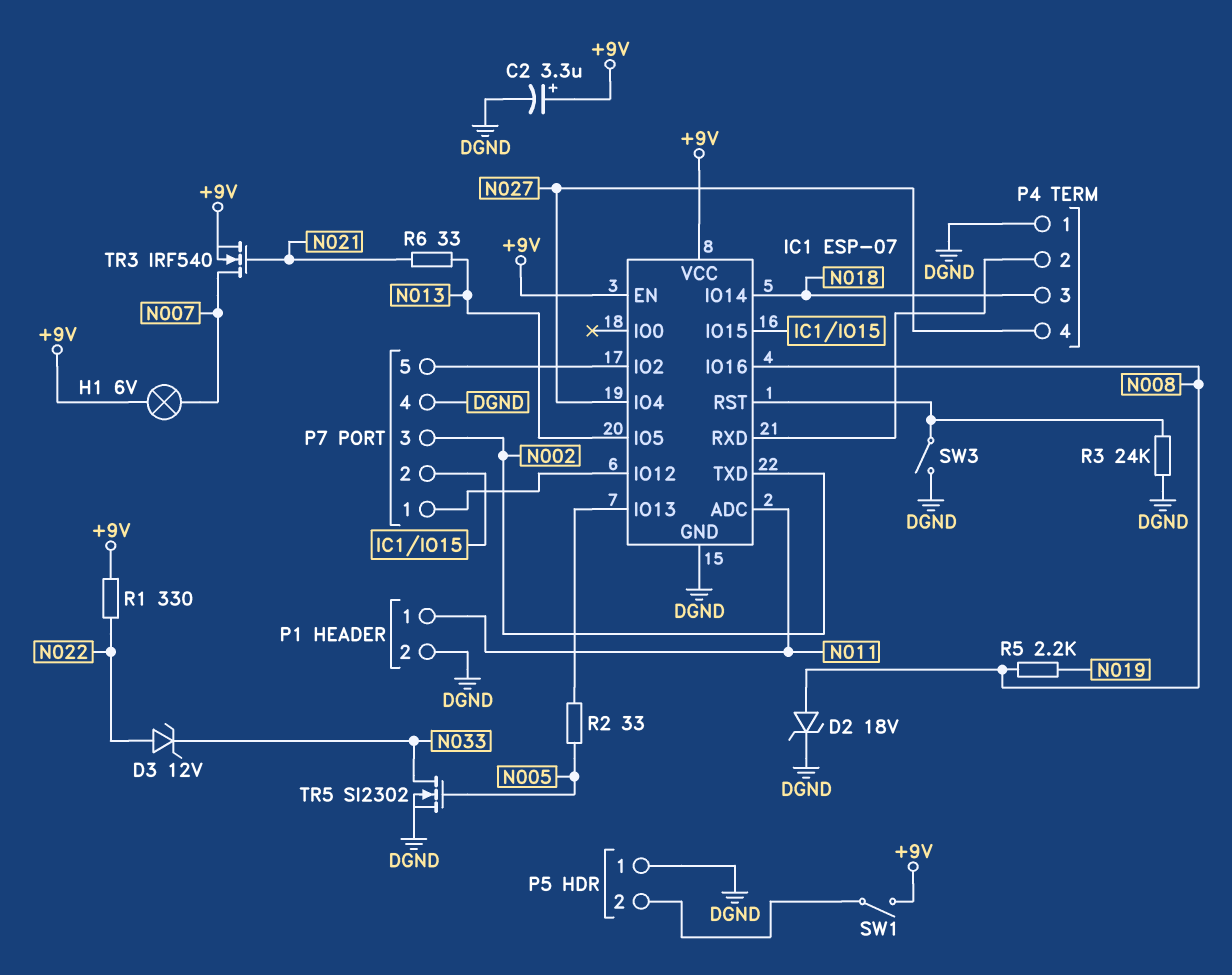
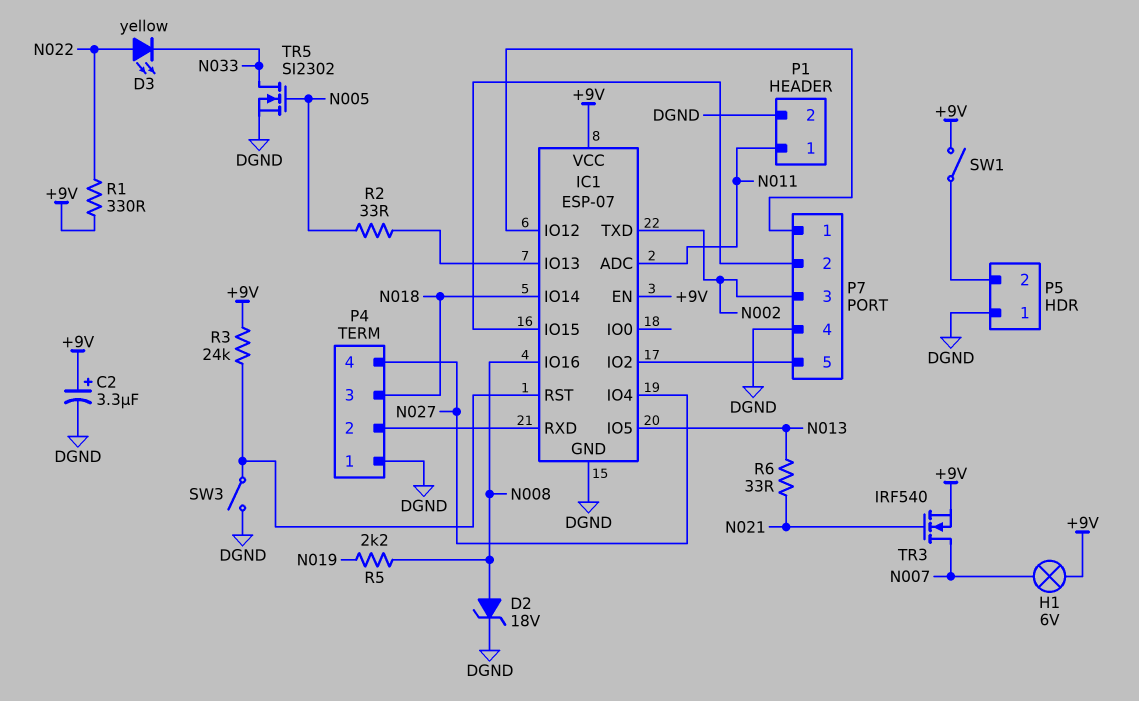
D3: zener 12V (A N022, K N033) -> LED yellow (A N022, K N033)
R3: 24k (DGND, IC1/RST) -> 24k (+9V, IC1/RST)

